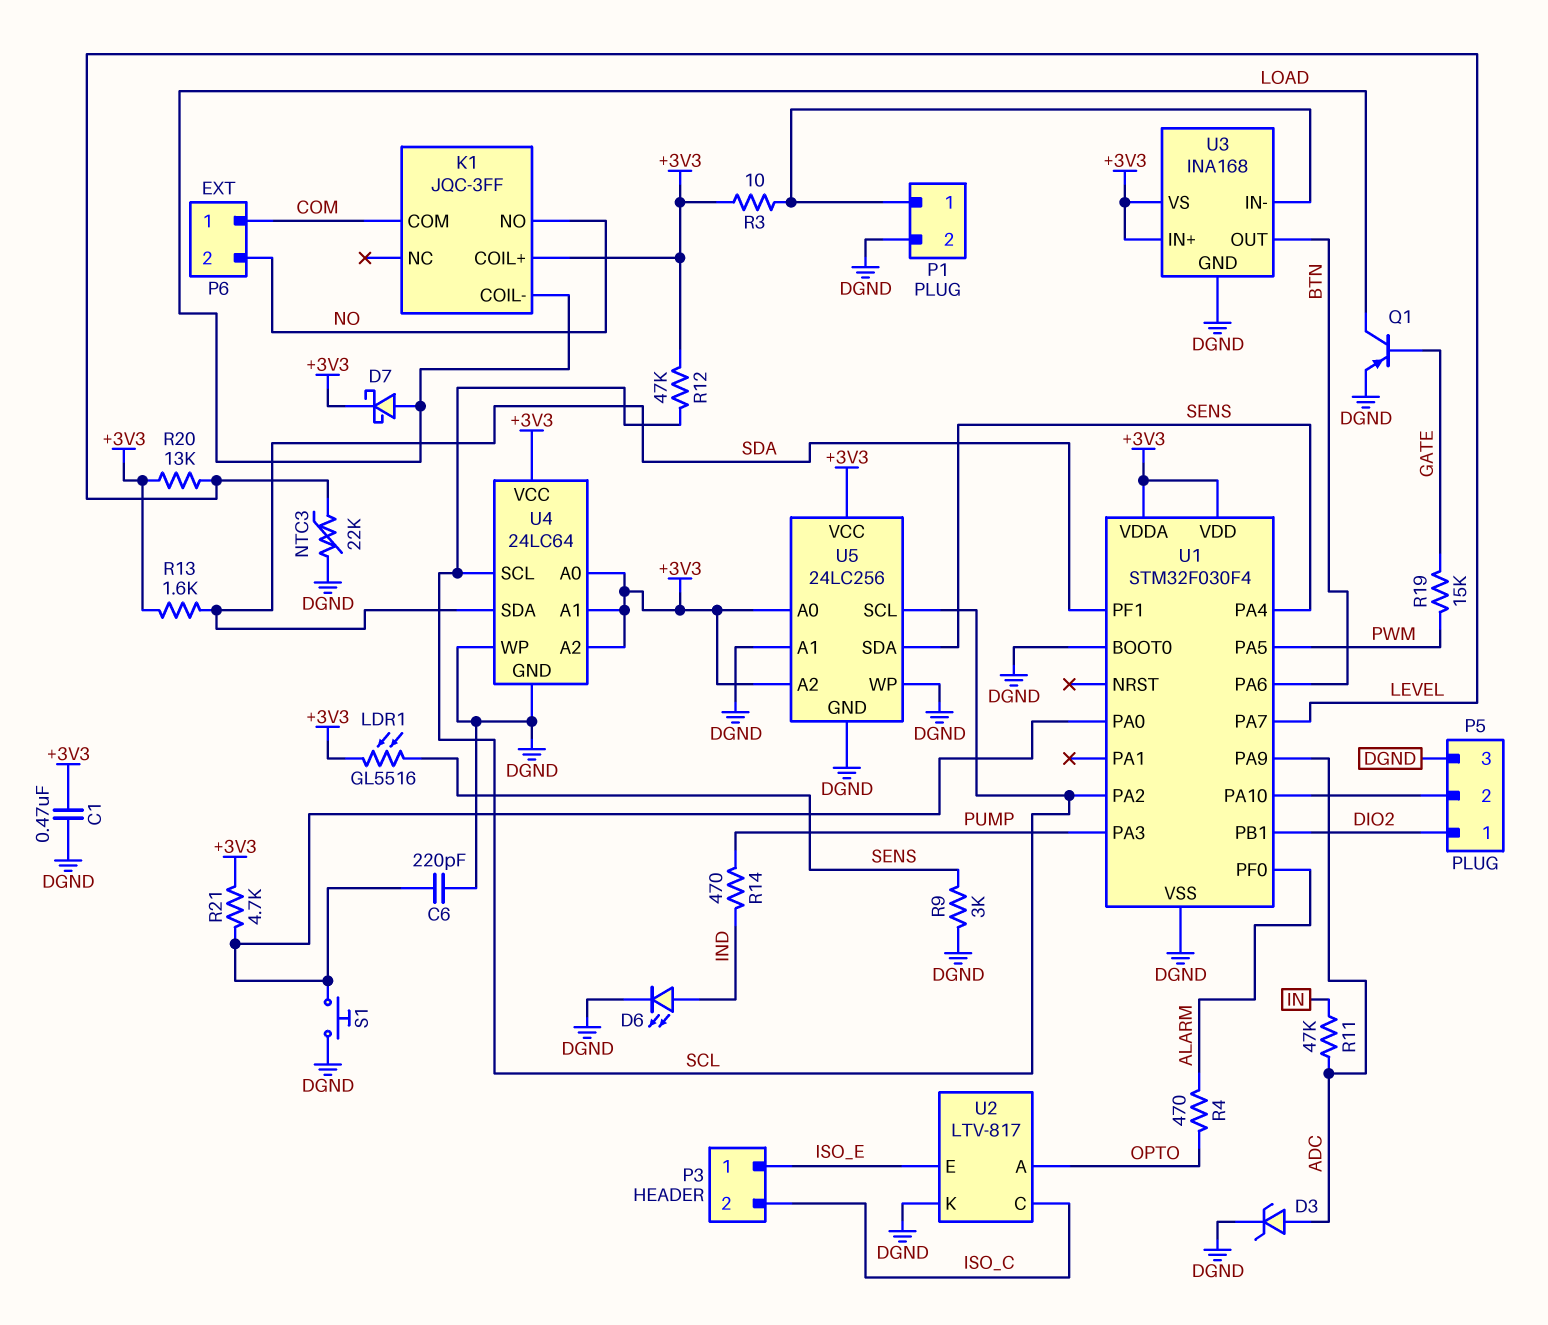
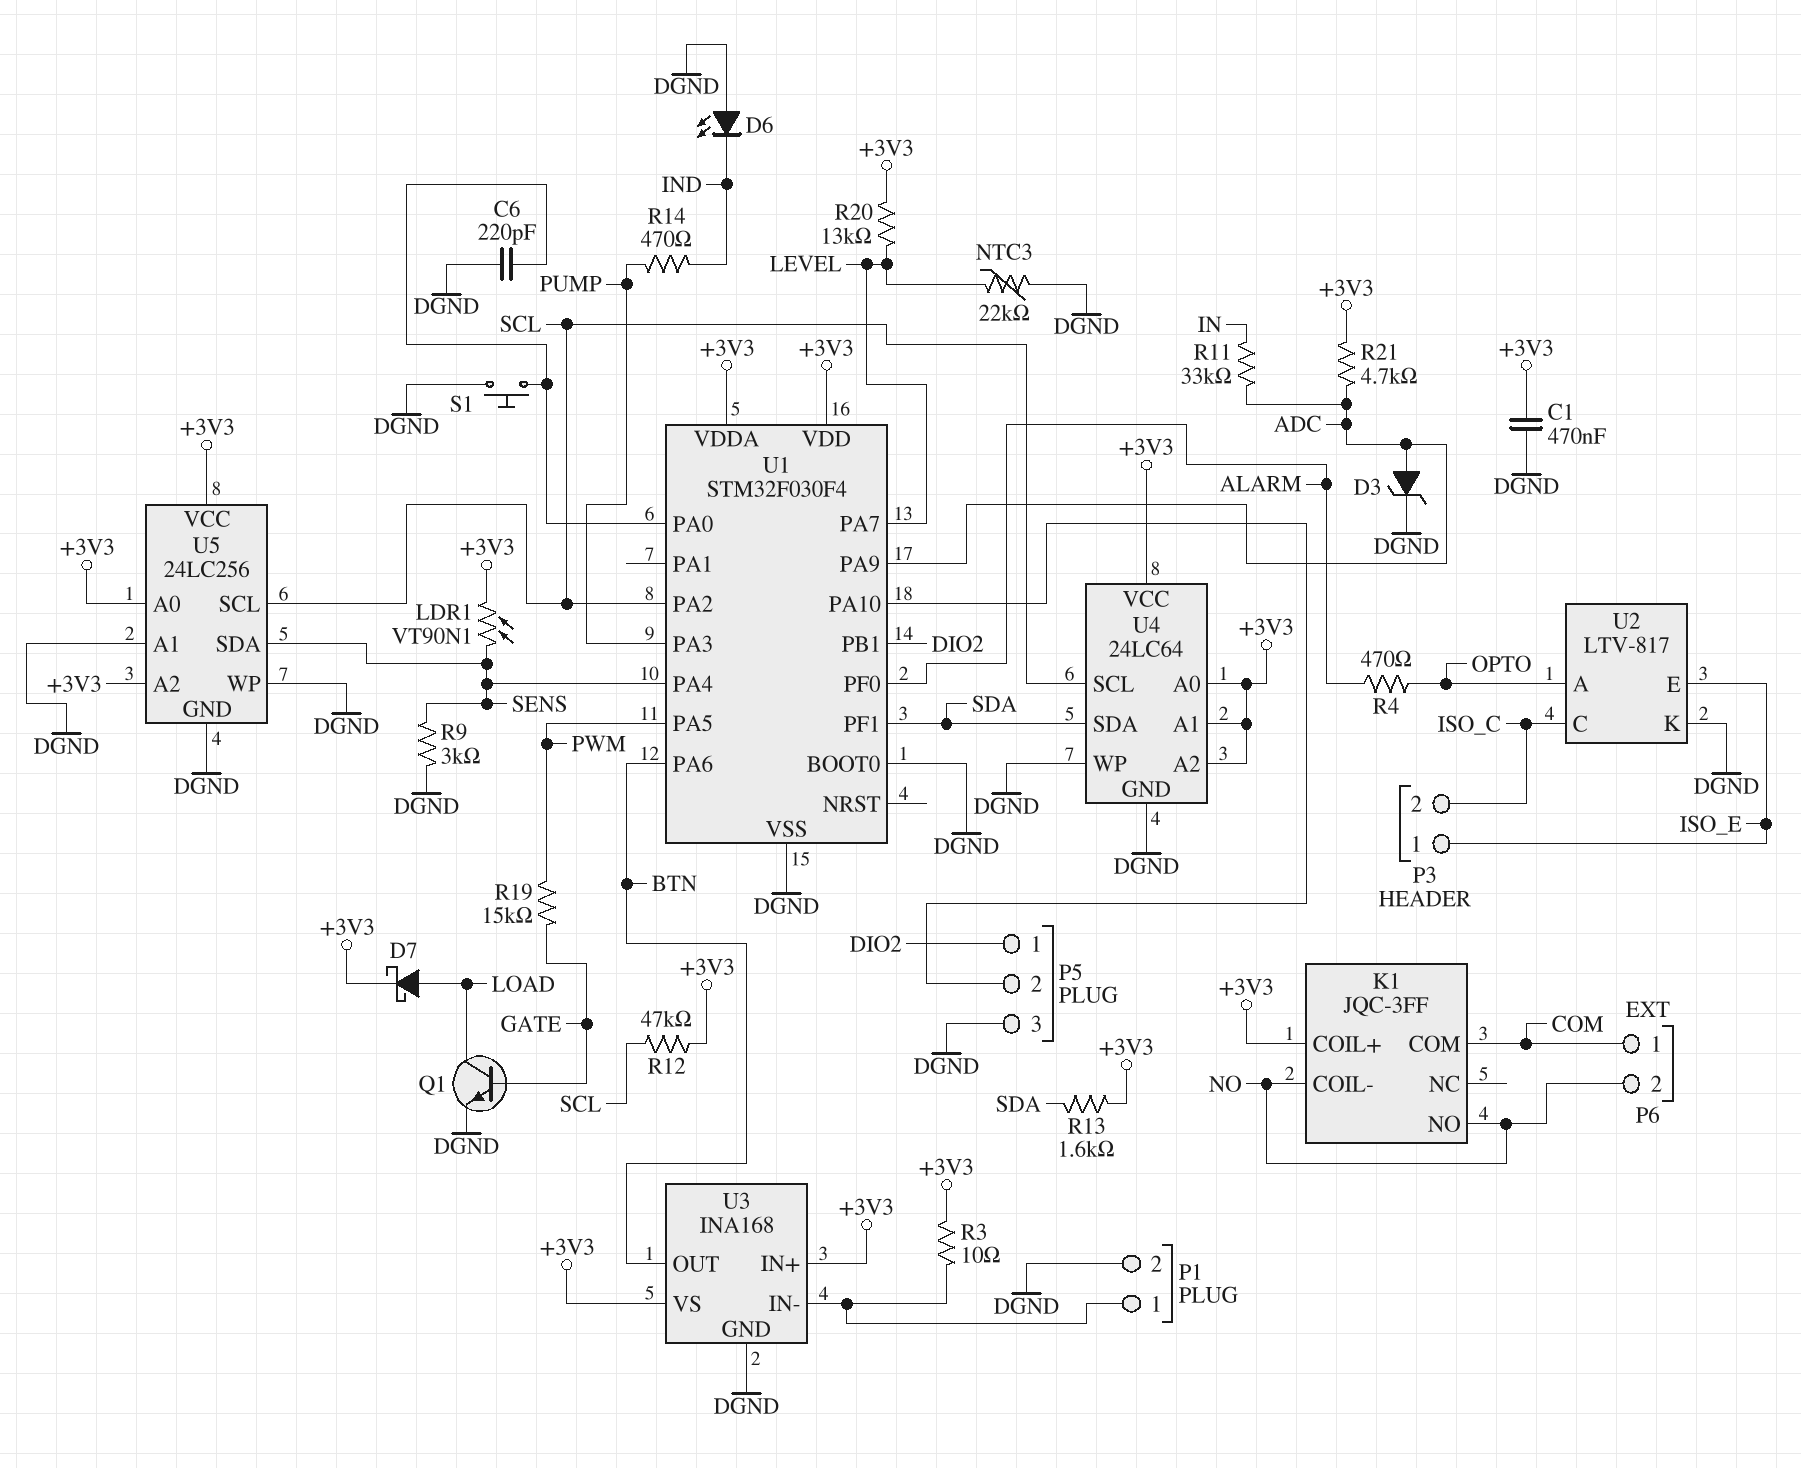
D6: LED (A IND, K DGND) -> LED (A DGND, K IND)
K1 pin COIL-: LOAD -> NO
LDR1: GL5516 (+3V3, SENS) -> VT90N1 (+3V3, SENS)
Q1: PNP (B GATE, C LOAD, E DGND) -> NPN (B GATE, C LOAD, E DGND)
R11: 47k (ADC, IN) -> 33k (ADC, IN)
R21: 4.7k (+3V3, U1/PA0) -> 4.7k (+3V3, ADC)

